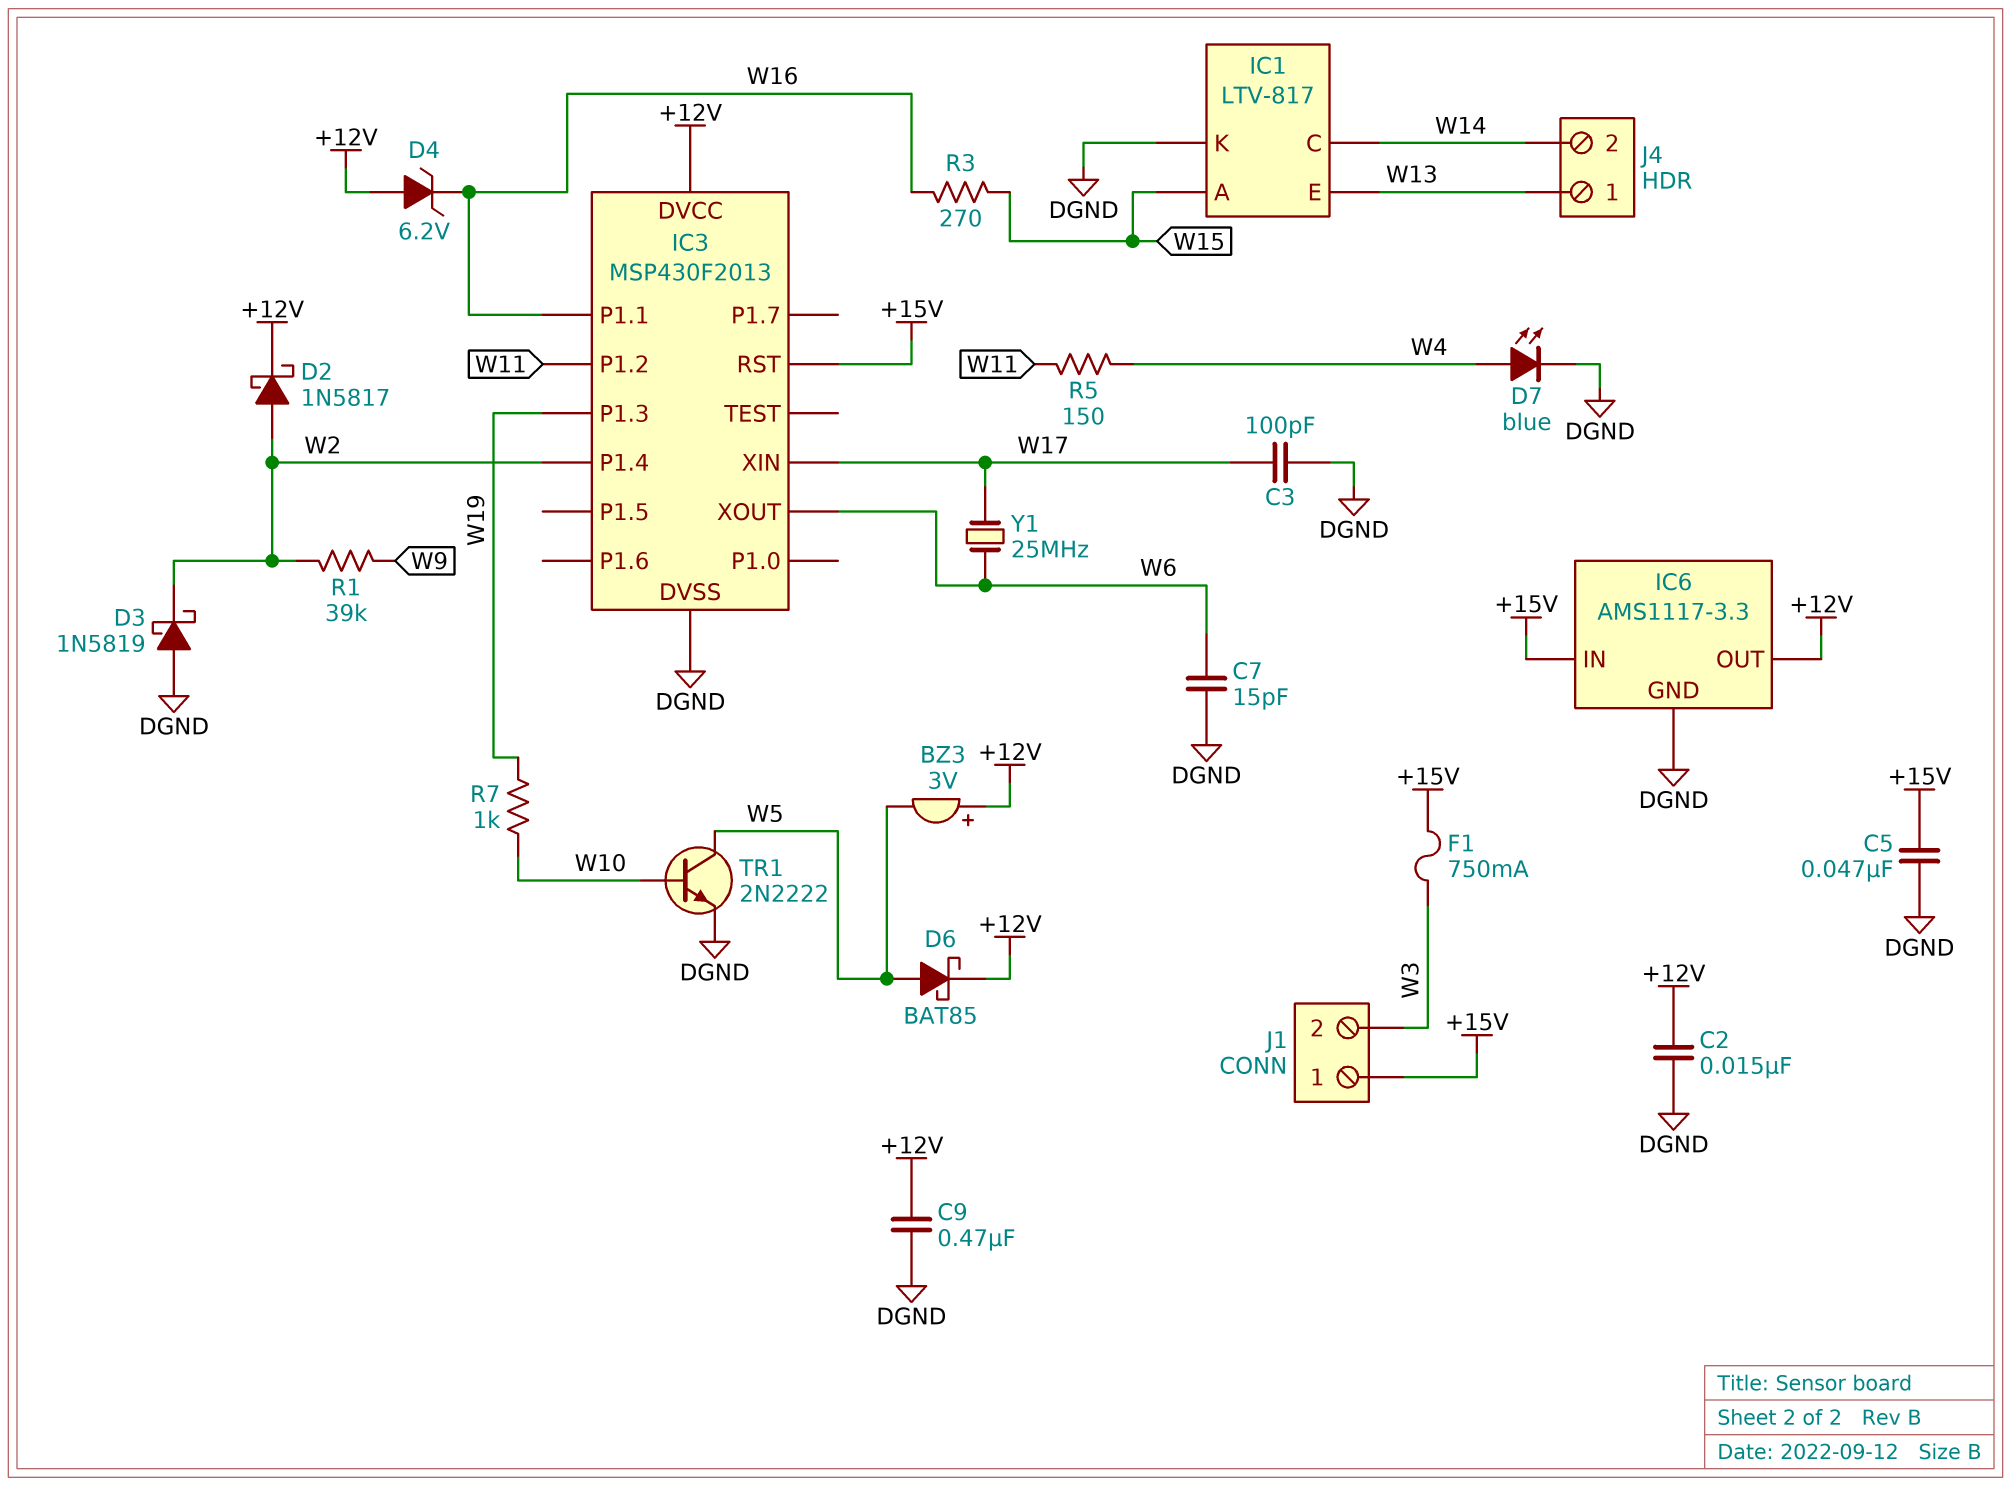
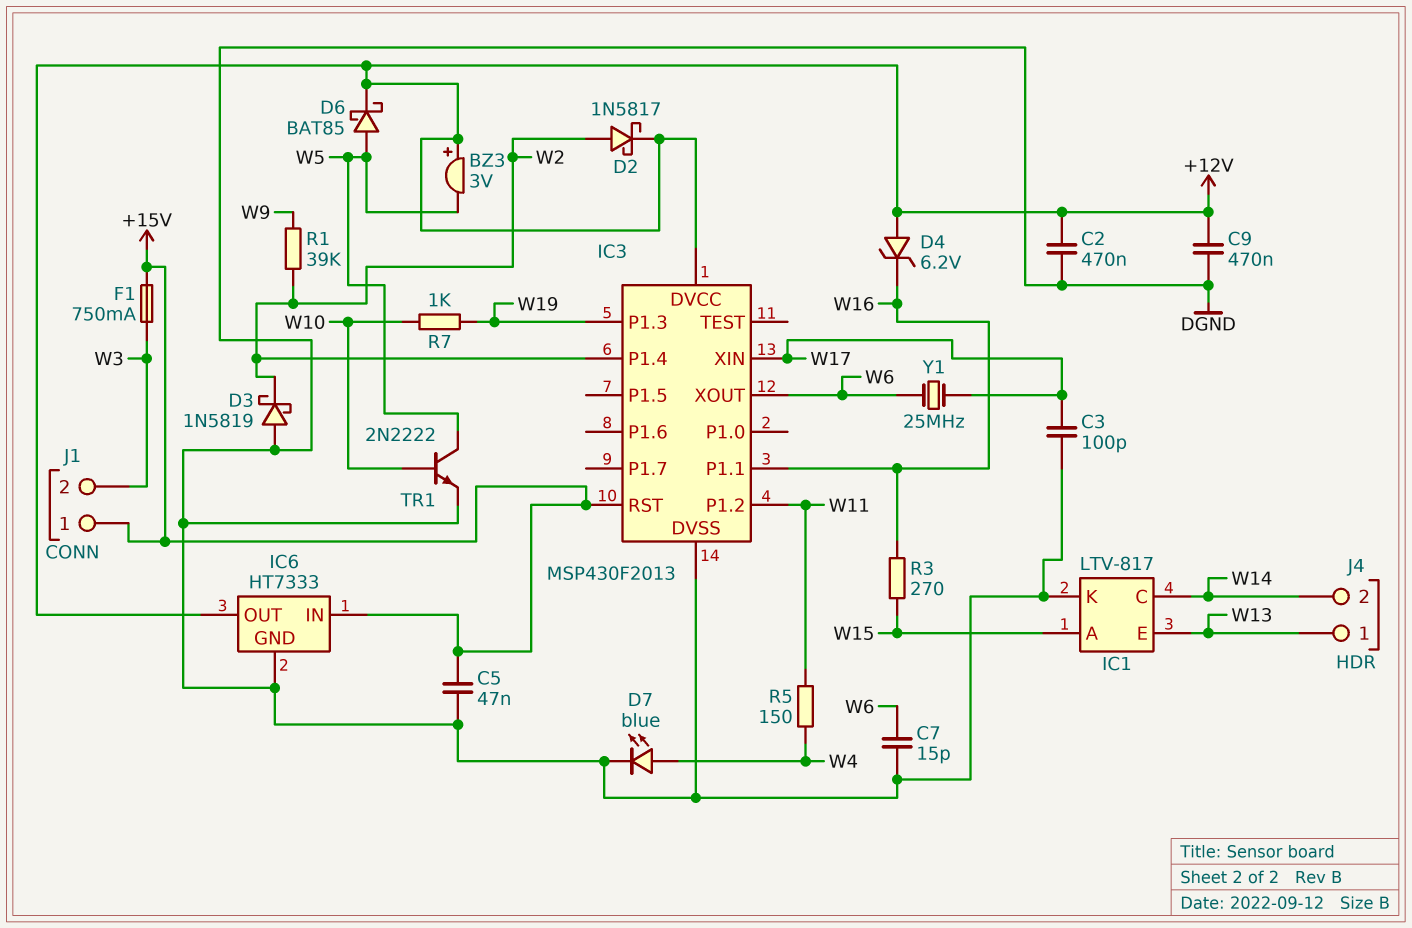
C2: 15nF (+12V, DGND) -> 470nF (+12V, DGND)
IC6: AMS1117-3.3 -> HT7333

